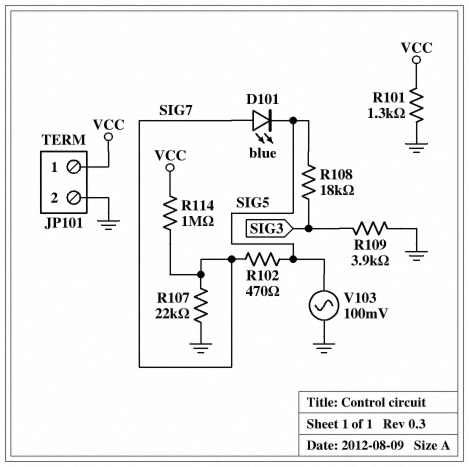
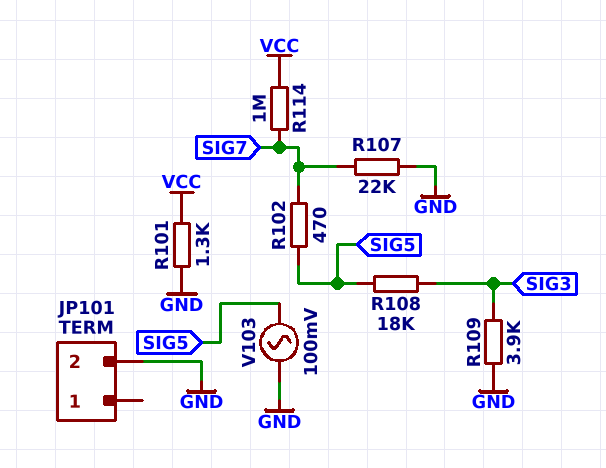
D101: LED blue (A SIG7, K SIG5) -> none
JP101 pin 1: VCC -> none

